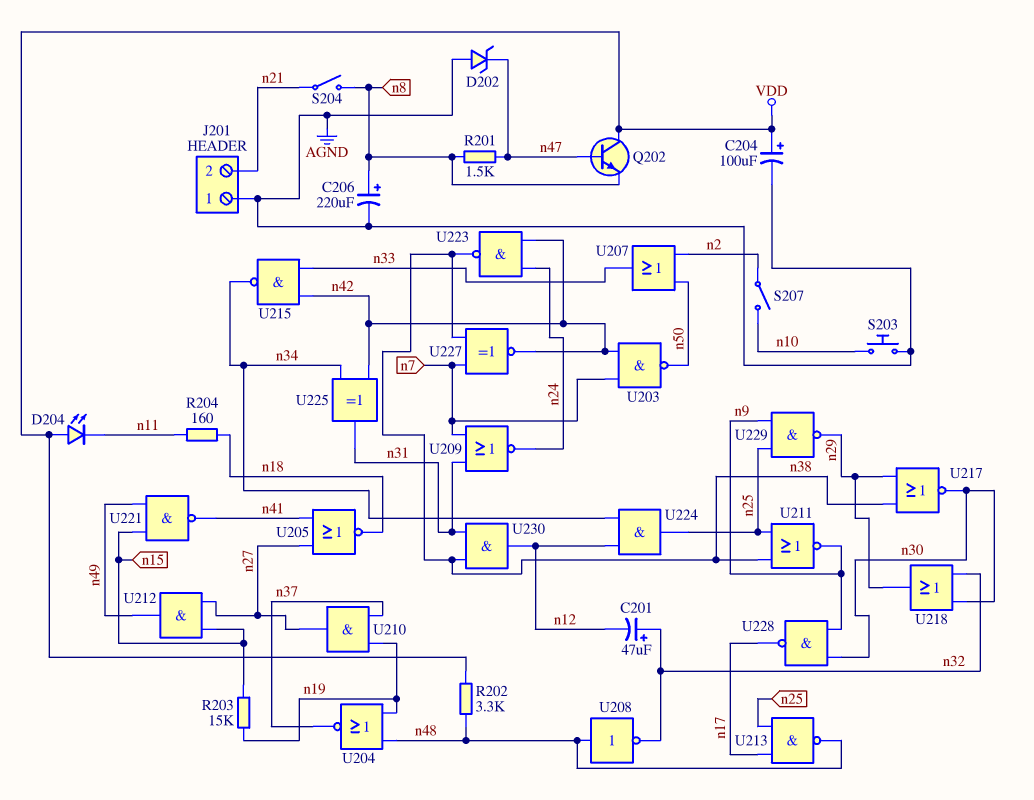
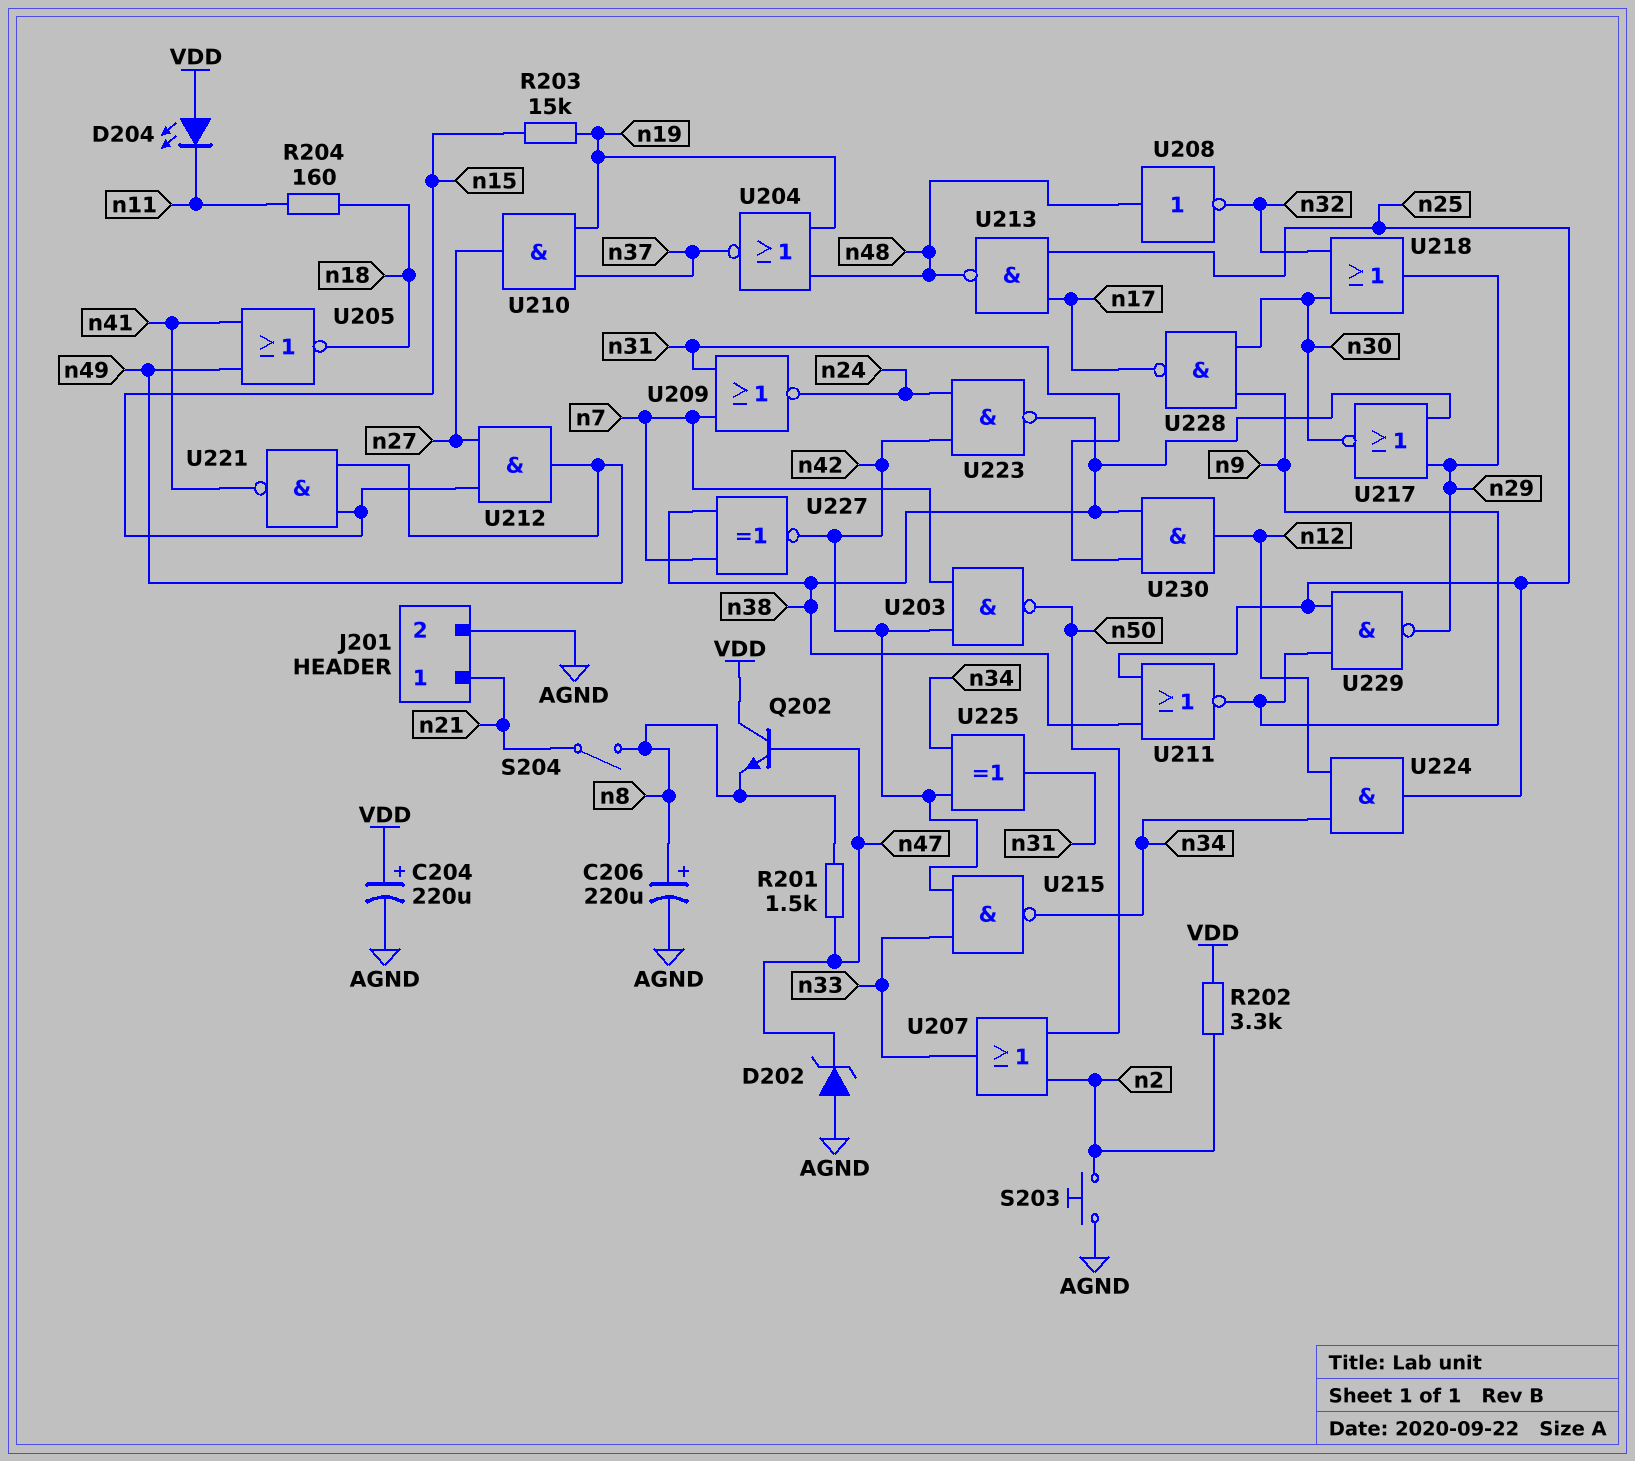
C201: 47uF (plus n32, minus n12) -> none
C204: 100uF (plus VDD, minus AGND) -> 220uF (plus VDD, minus AGND)
J201 pin 1: AGND -> n21
J201 pin 2: n21 -> AGND
R202: 3.3k (VDD, n48) -> 3.3k (VDD, n2)
S203: button (AGND, n10) -> button (AGND, n2)
S207: switch (n2, n10) -> none
U205: NOR (in n27, in n41, out n18) -> NOR (in n41, in n49, out n18)

